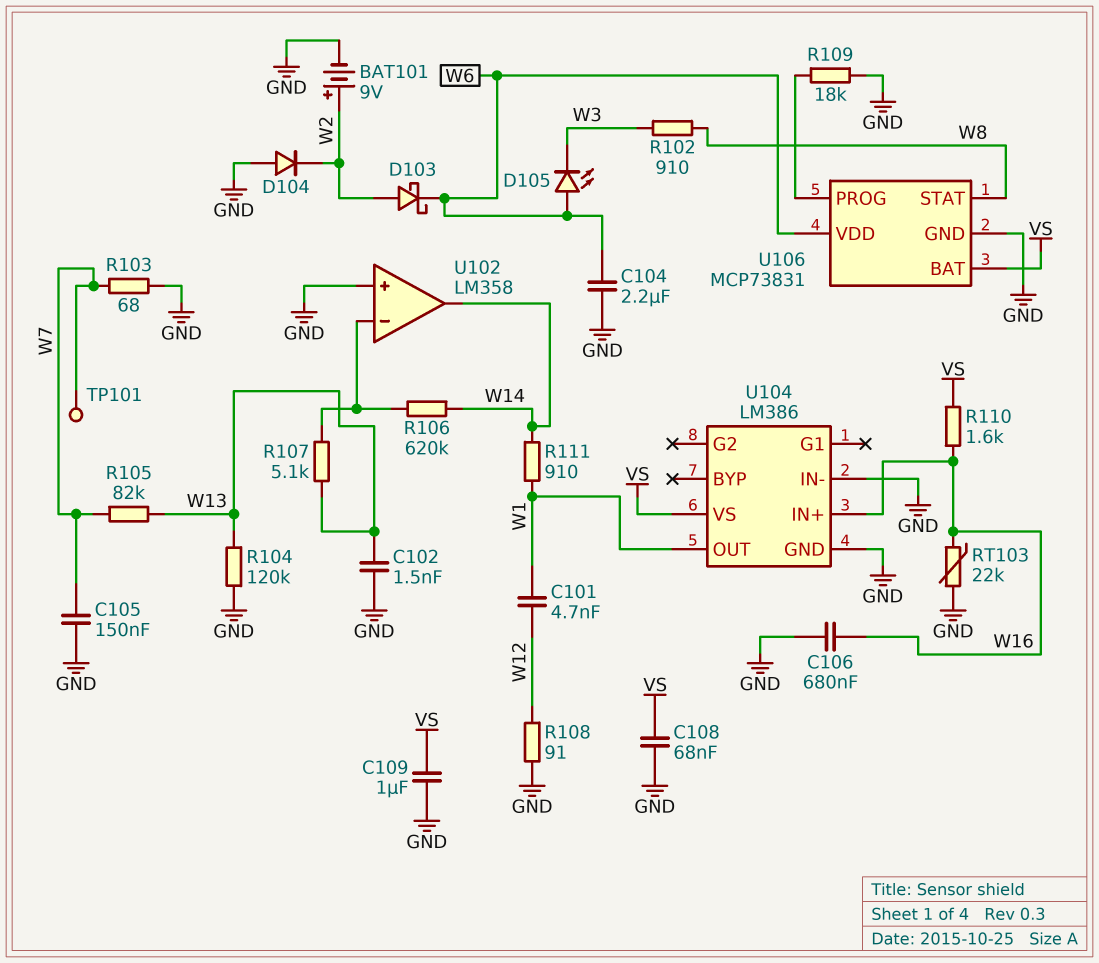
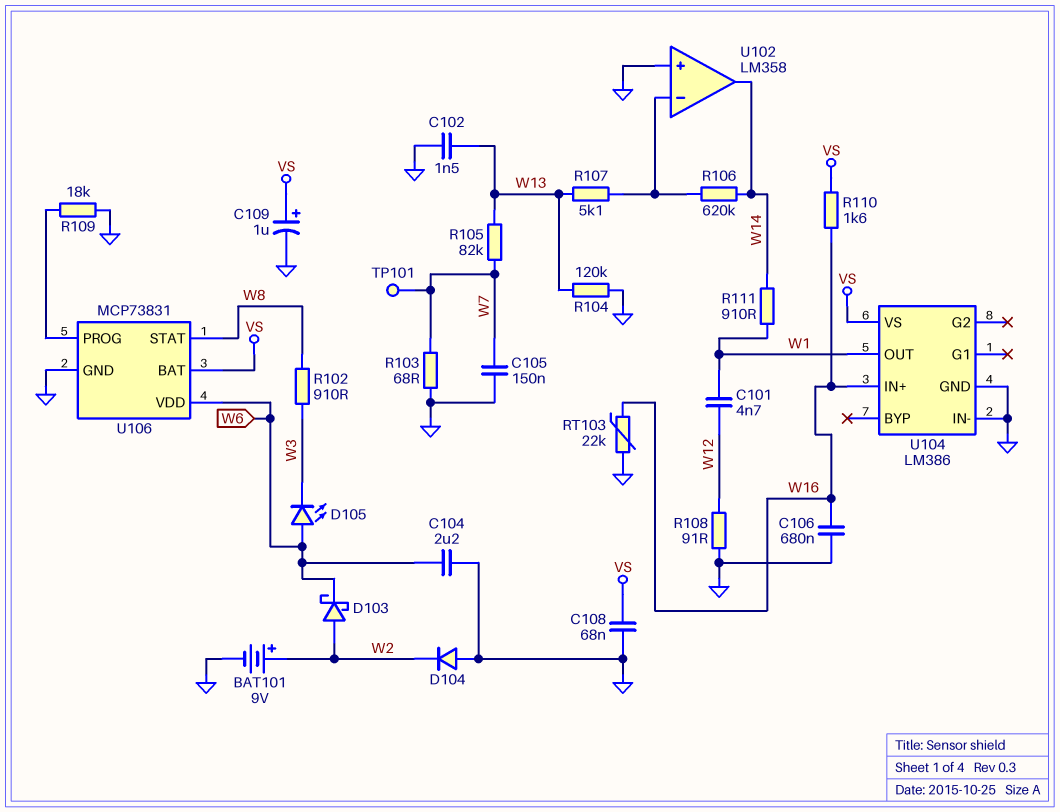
C109: 1uF (GND, VS) -> 1uF (plus VS, minus GND)

